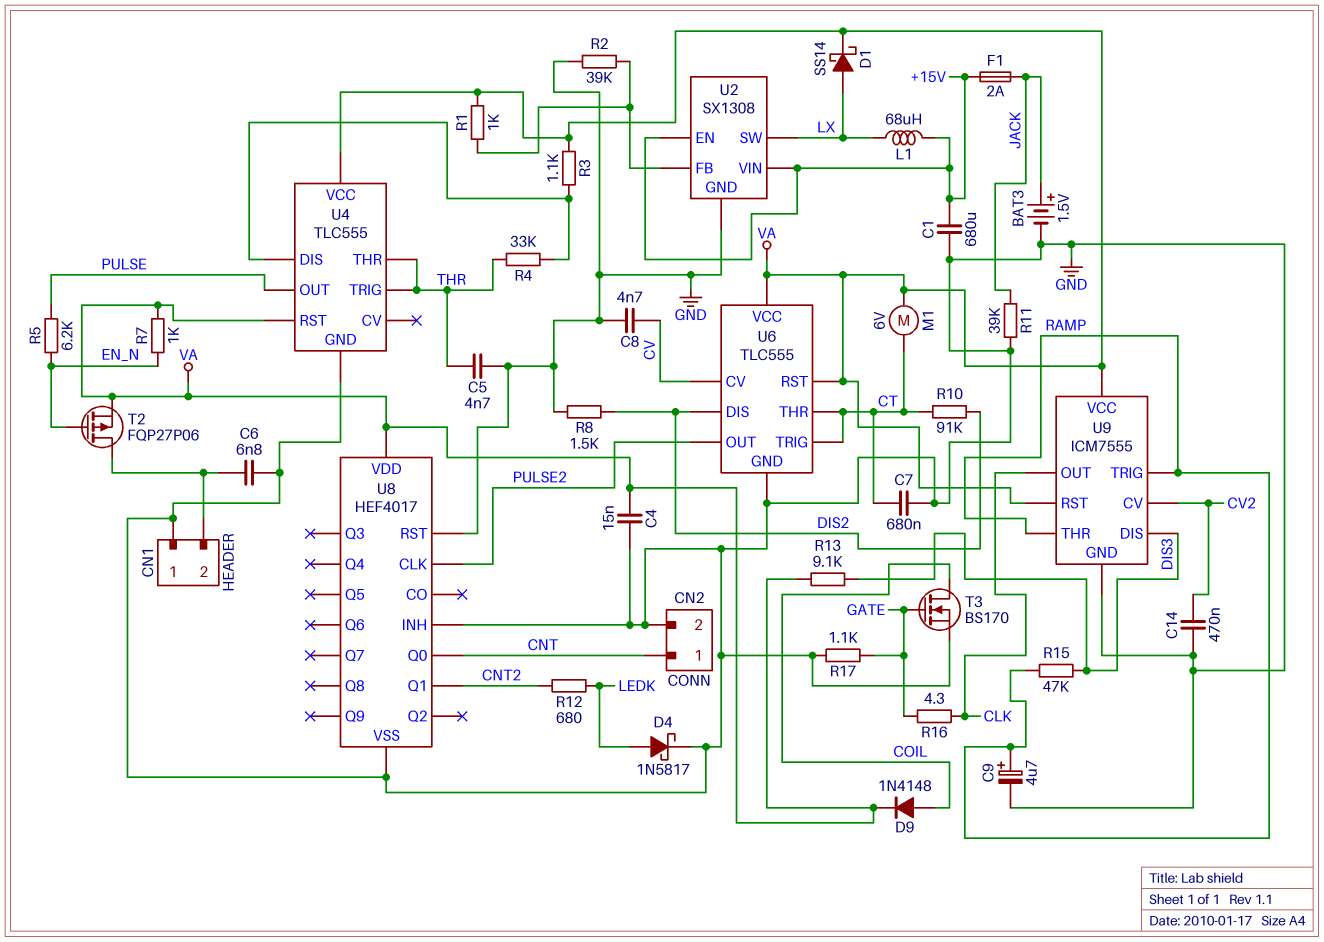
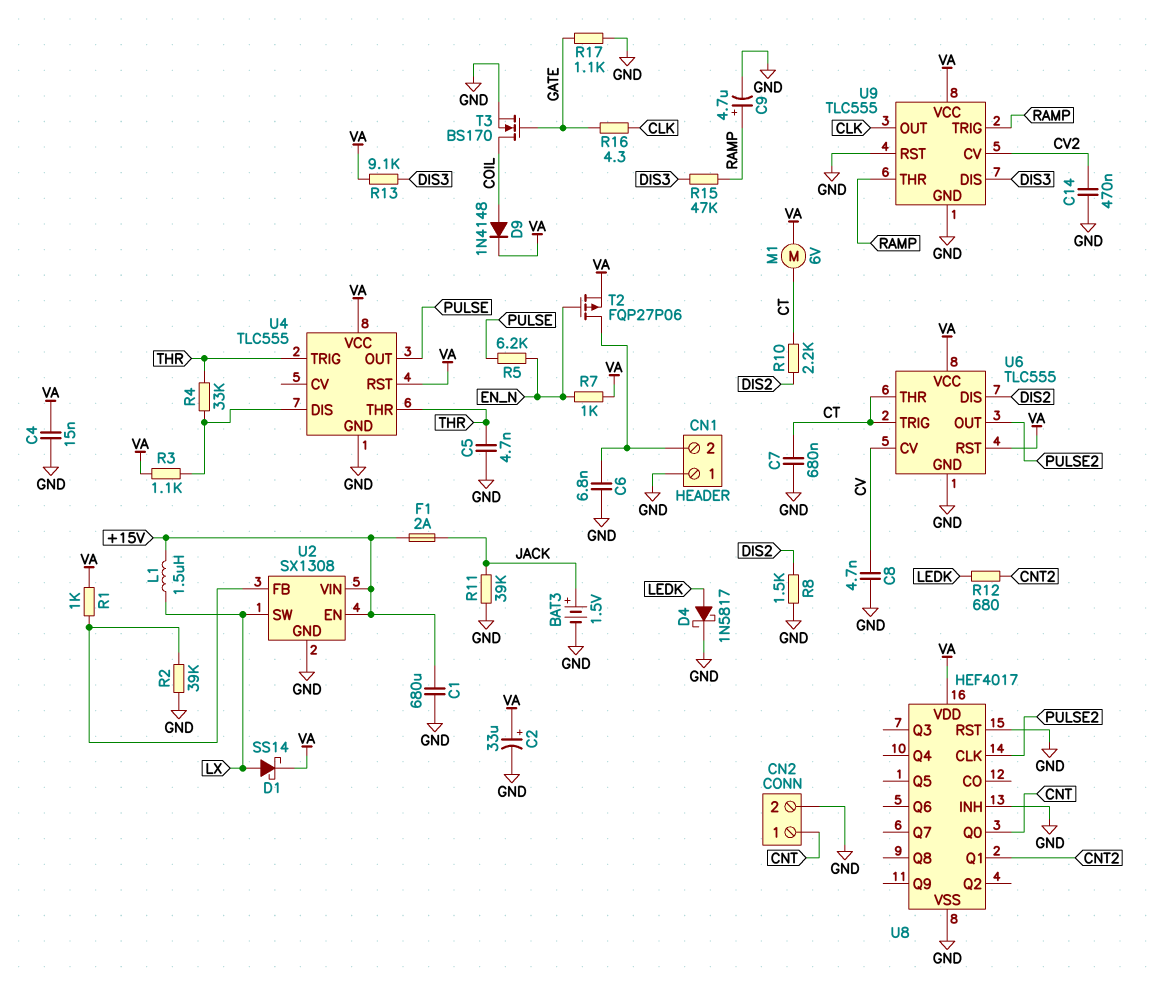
C2: none -> 33uF (plus VA, minus GND)
L1: 68uH (+15V, LX) -> 1.5uH (+15V, LX)
R10: 91k (CT, DIS2) -> 2.2k (CT, DIS2)
U9: ICM7555 -> TLC555
U9 pin RST: VA -> GND

